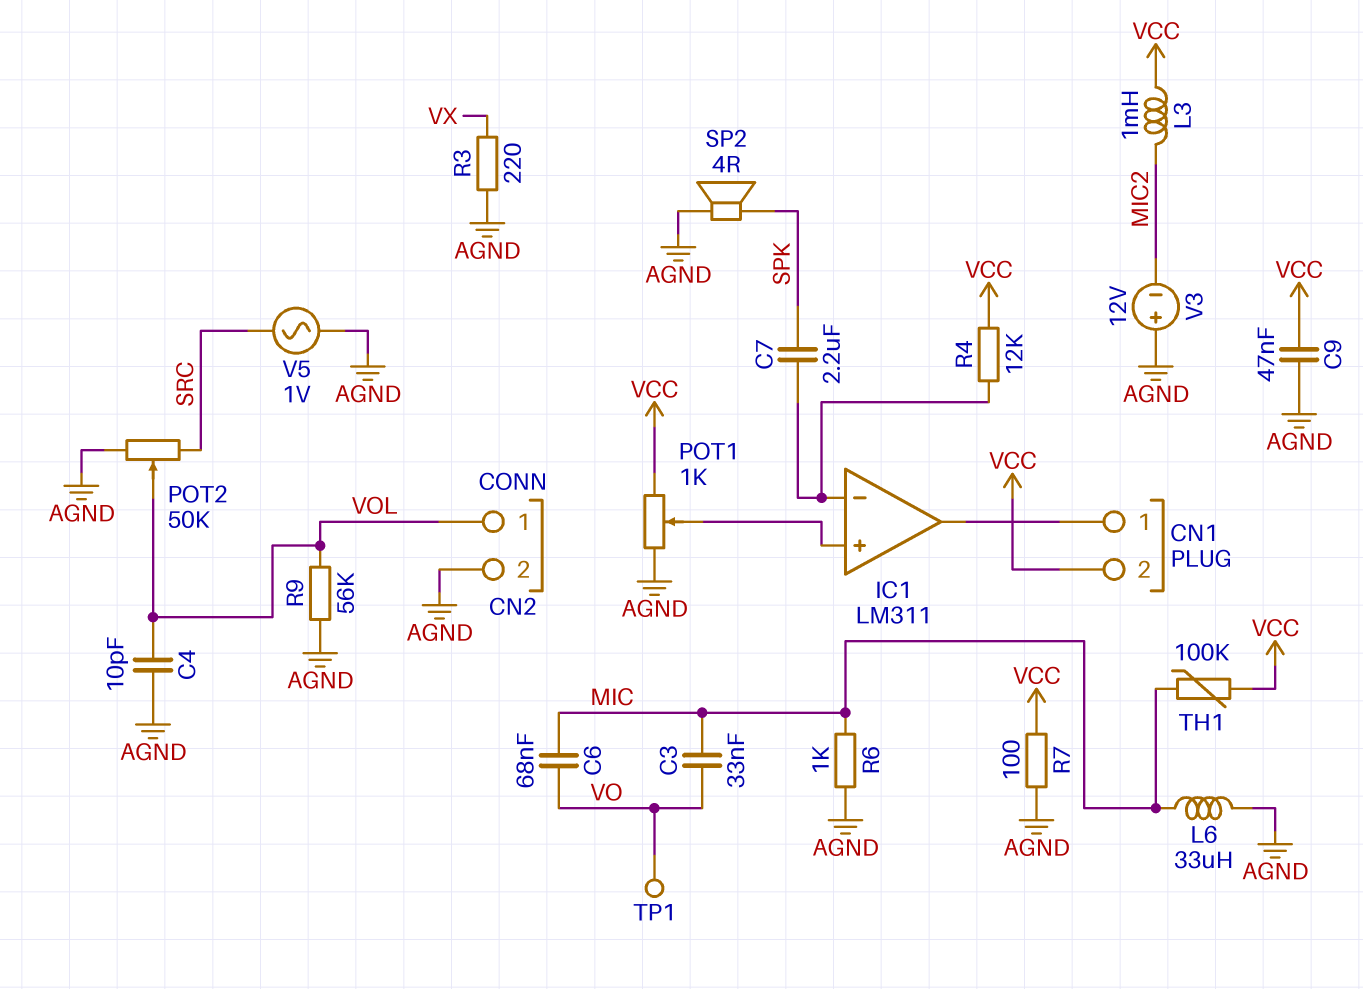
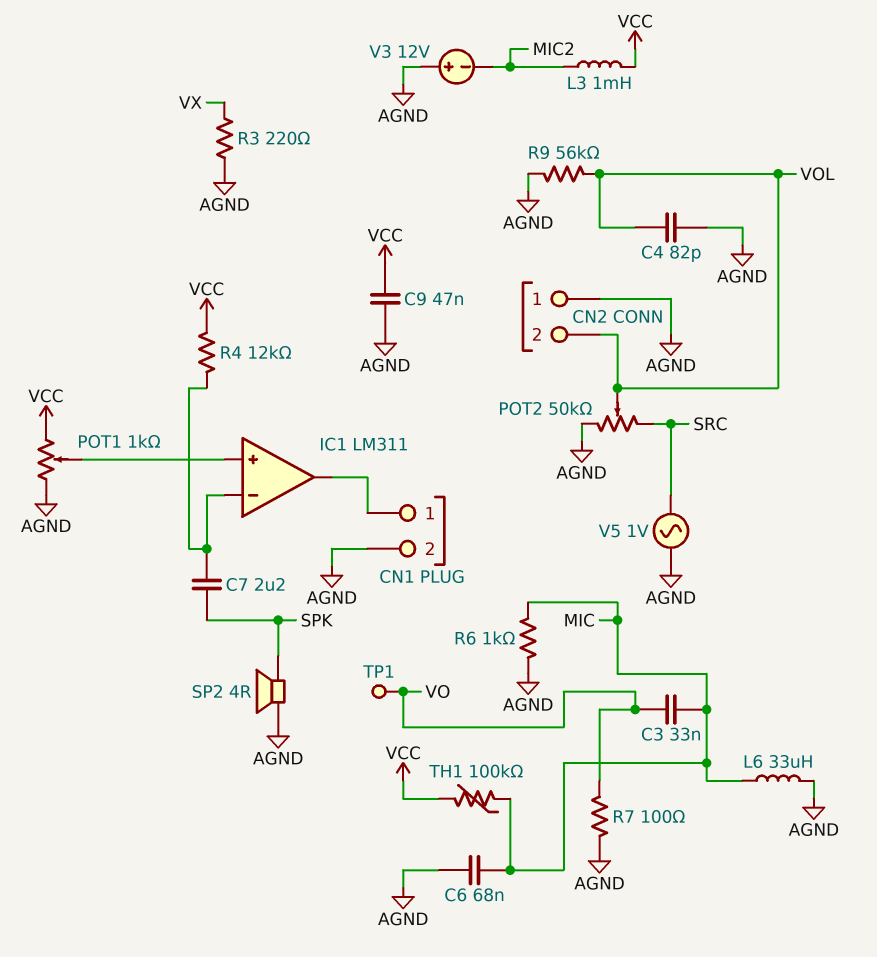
C4: 10pF (AGND, VOL) -> 82pF (AGND, VOL)
C6: 68nF (MIC, VO) -> 68nF (AGND, MIC)
CN1 pin 2: VCC -> AGND
CN2 pin 1: VOL -> AGND
CN2 pin 2: AGND -> VOL
R7: 100 (AGND, VCC) -> 100 (AGND, VO)

